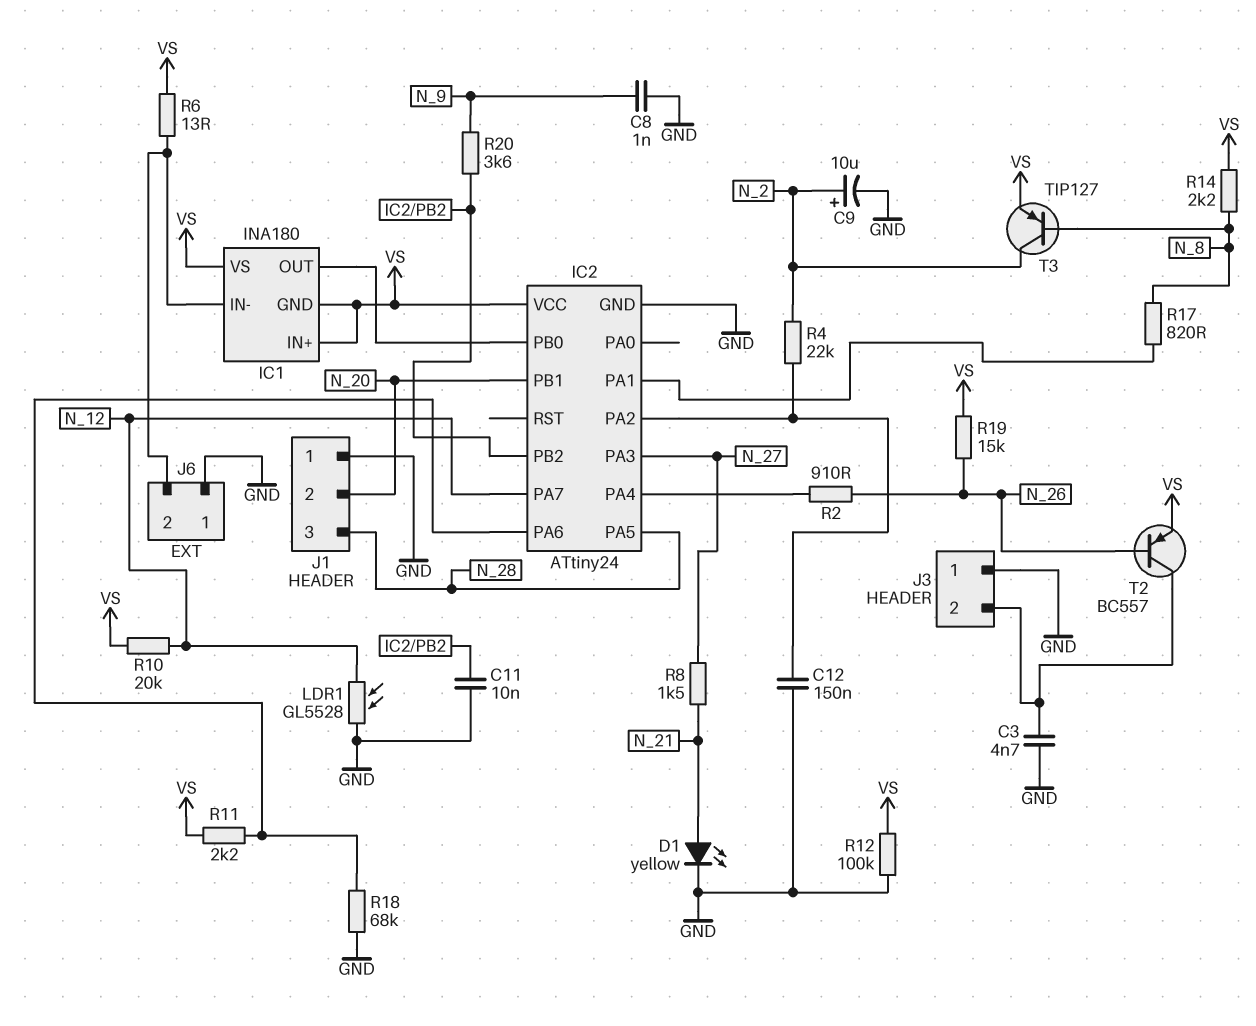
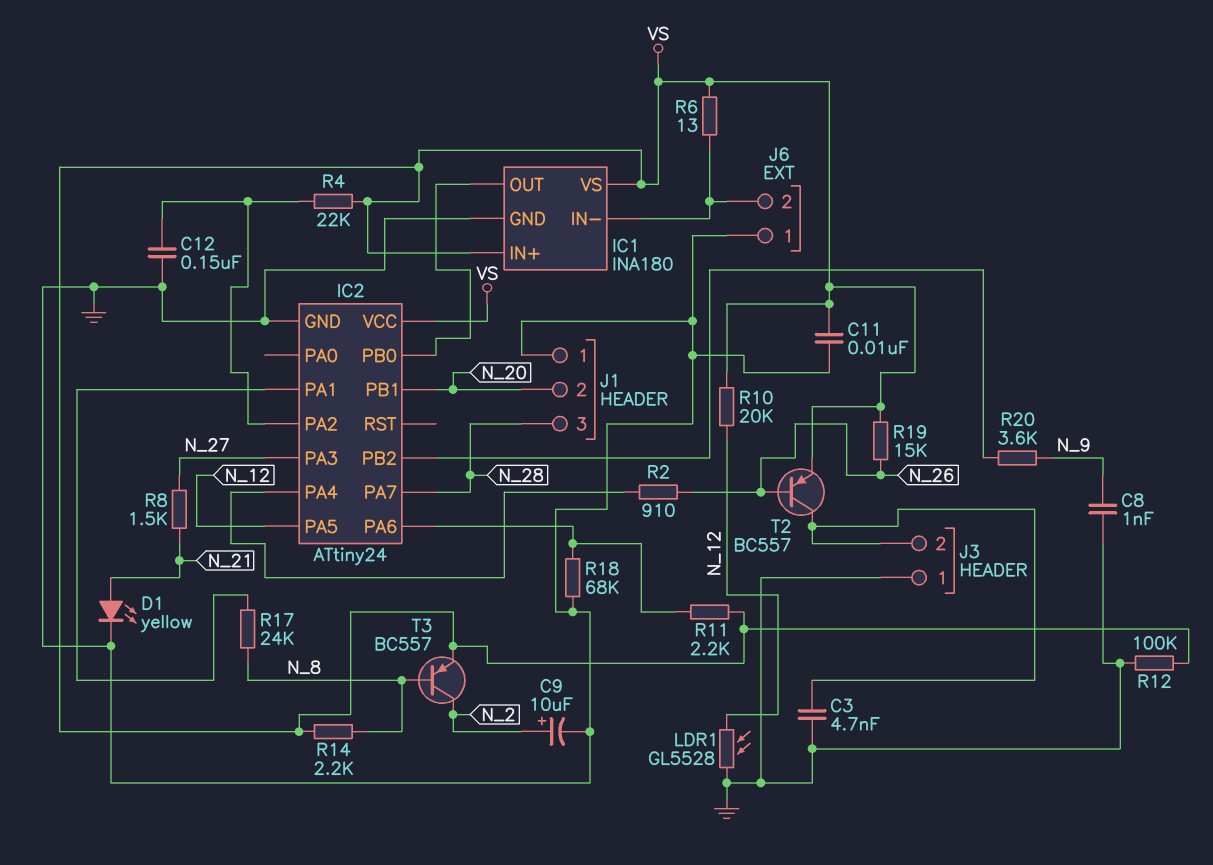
C11: 10nF (GND, IC2/PB2) -> 10nF (GND, VS)
IC1 pin GND: VS -> GND
IC2 pin PA5: N_28 -> N_12
IC2 pin PA7: N_12 -> N_28
R4: 22k (IC2/PA2, N_2) -> 22k (IC2/PA2, VS)
R17: 820 (IC2/PA1, N_8) -> 24k (IC2/PA1, N_8)
T3: PNP TIP127 (B N_8, C N_2, E VS) -> PNP BC557 (B N_8, C N_2, E VS)

